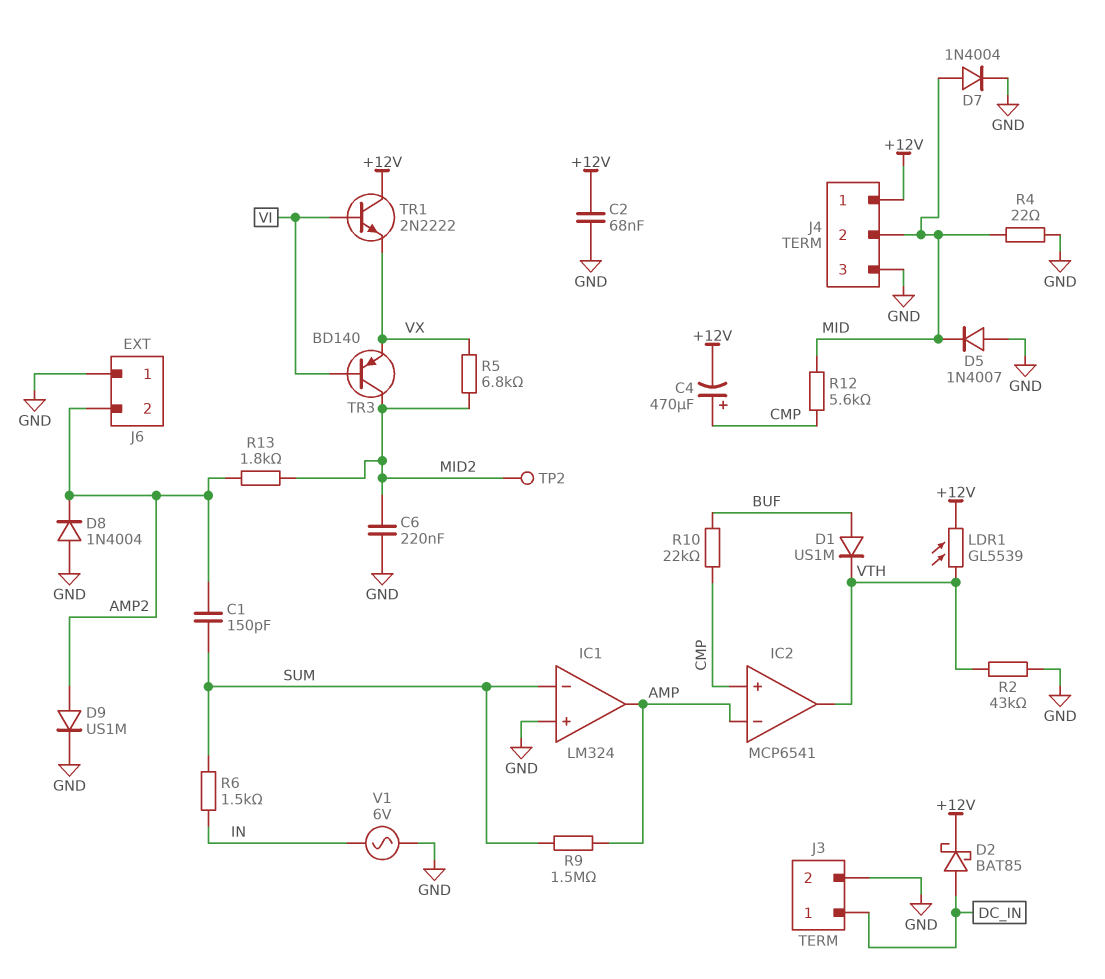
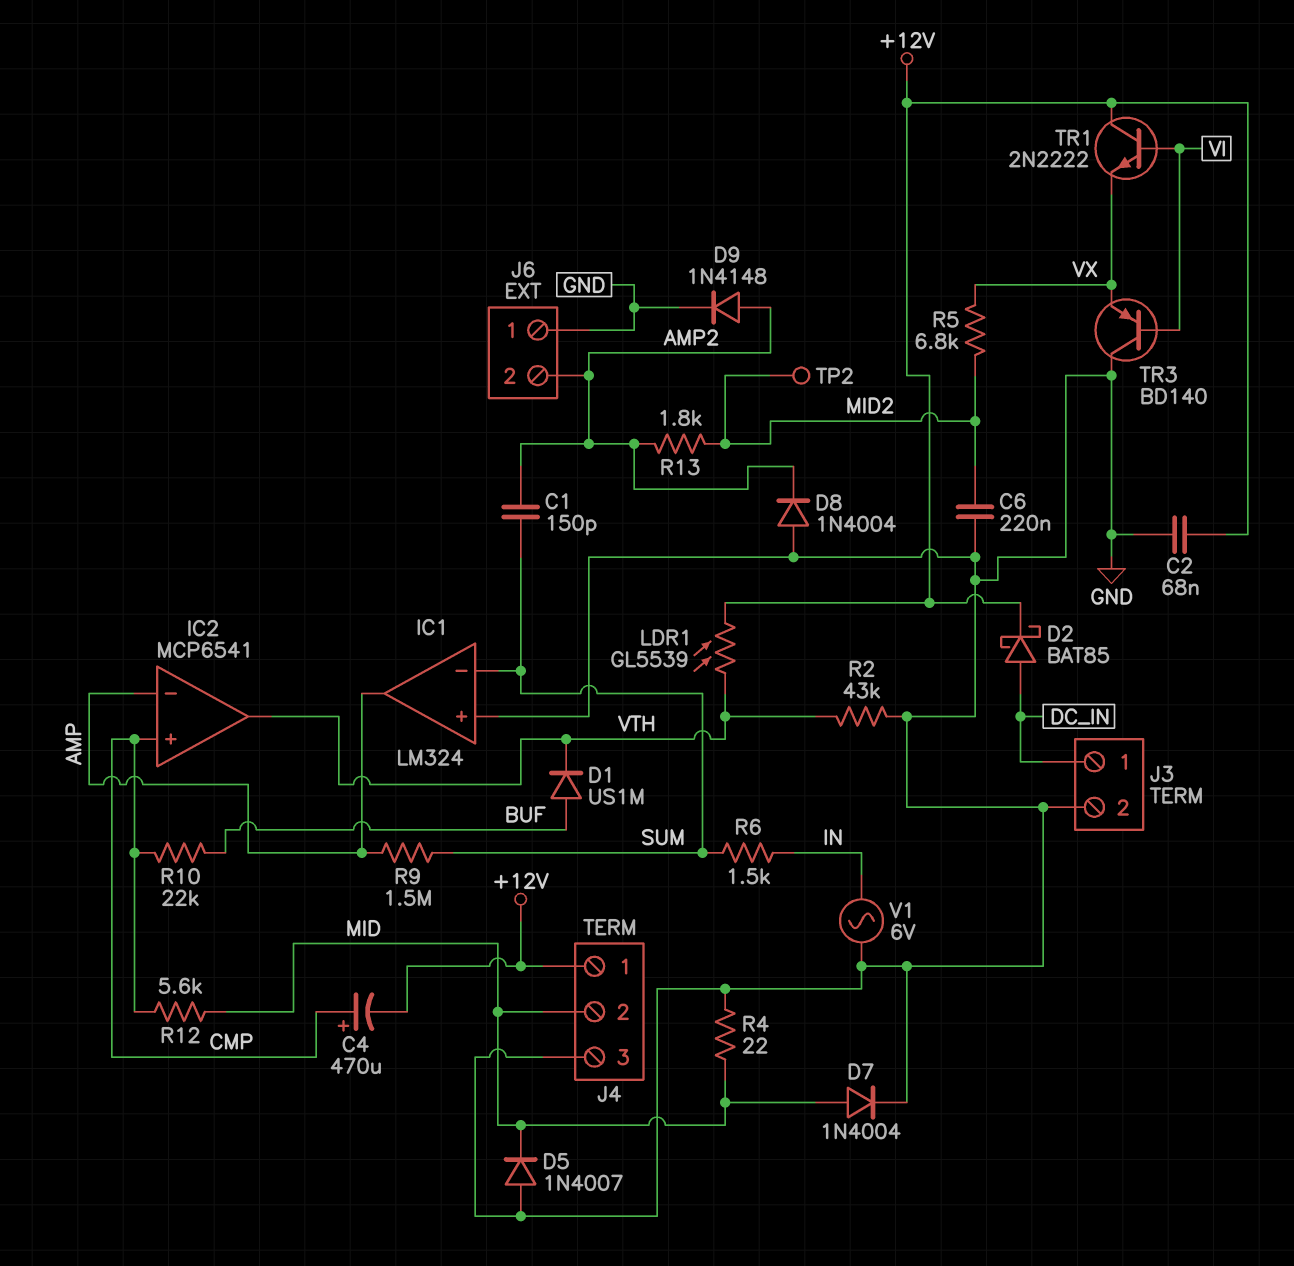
D9: diode US1M (A AMP2, K GND) -> diode 1N4148 (A AMP2, K GND)
TR3: PNP BD140 (B VI, C MID2, E VX) -> PNP BD140 (B VI, C GND, E VX)

